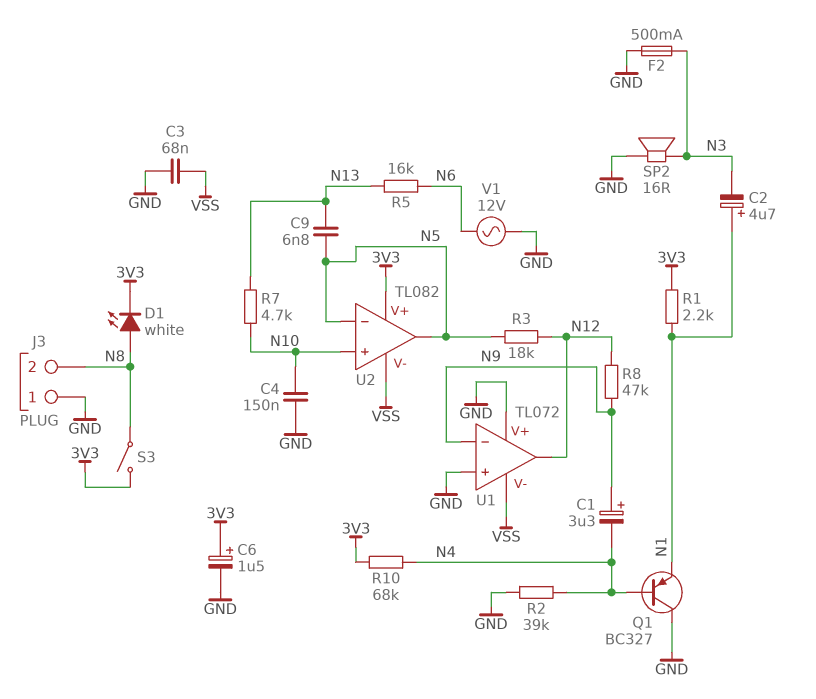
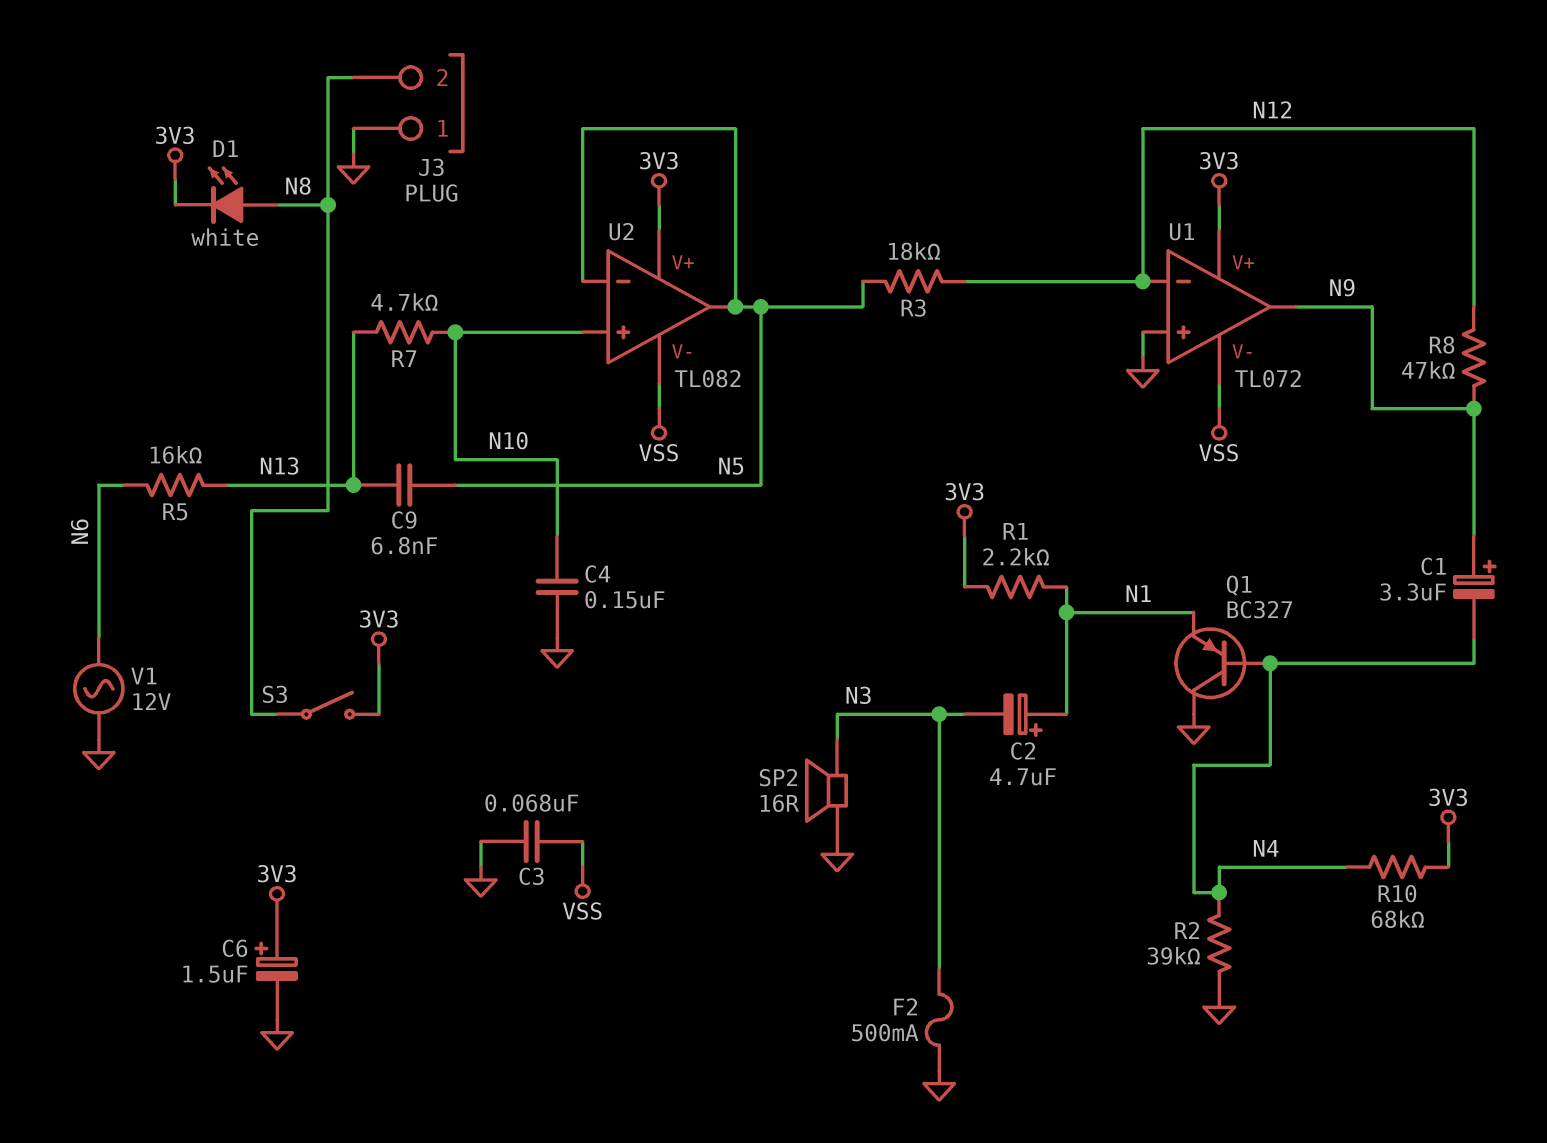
U1 pin V+: GND -> 3V3
U1 pin in-: N9 -> N12
U1 pin out: N12 -> N9

